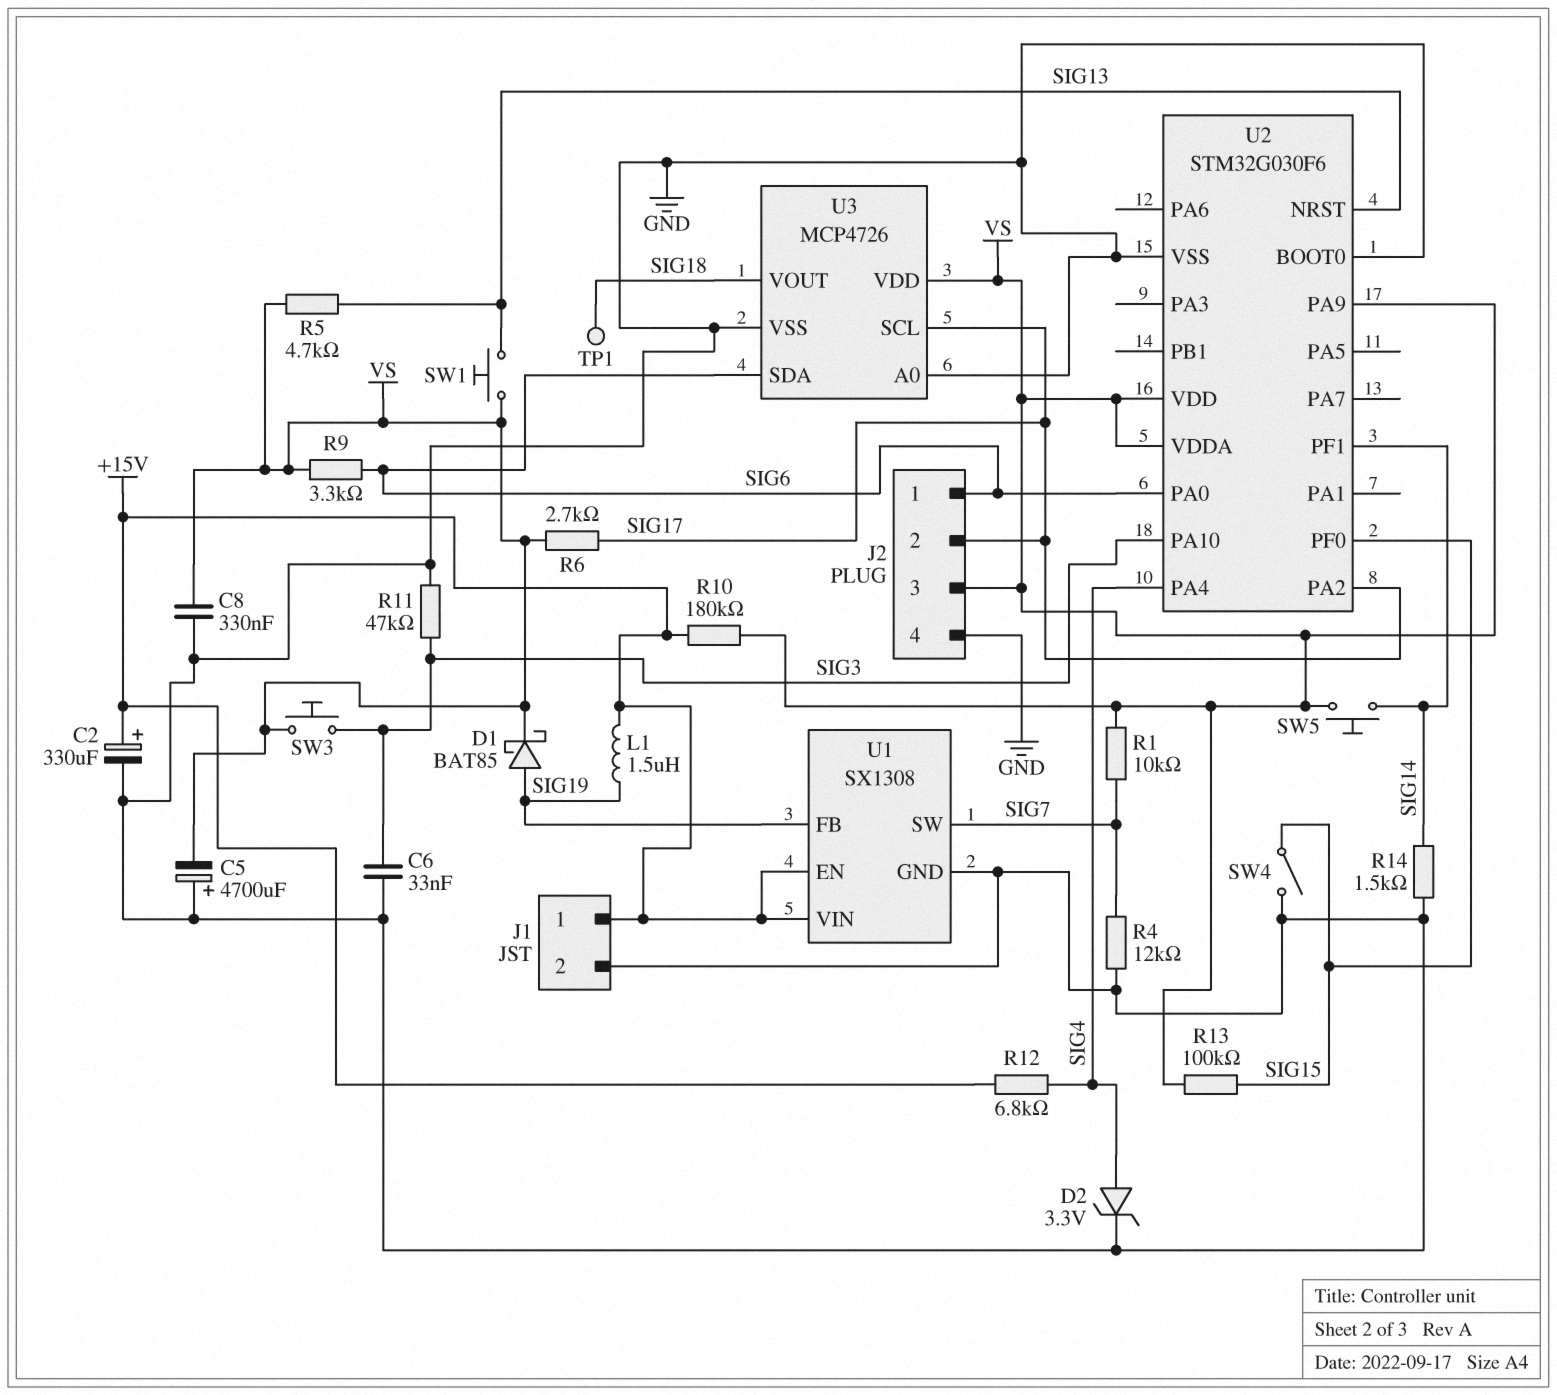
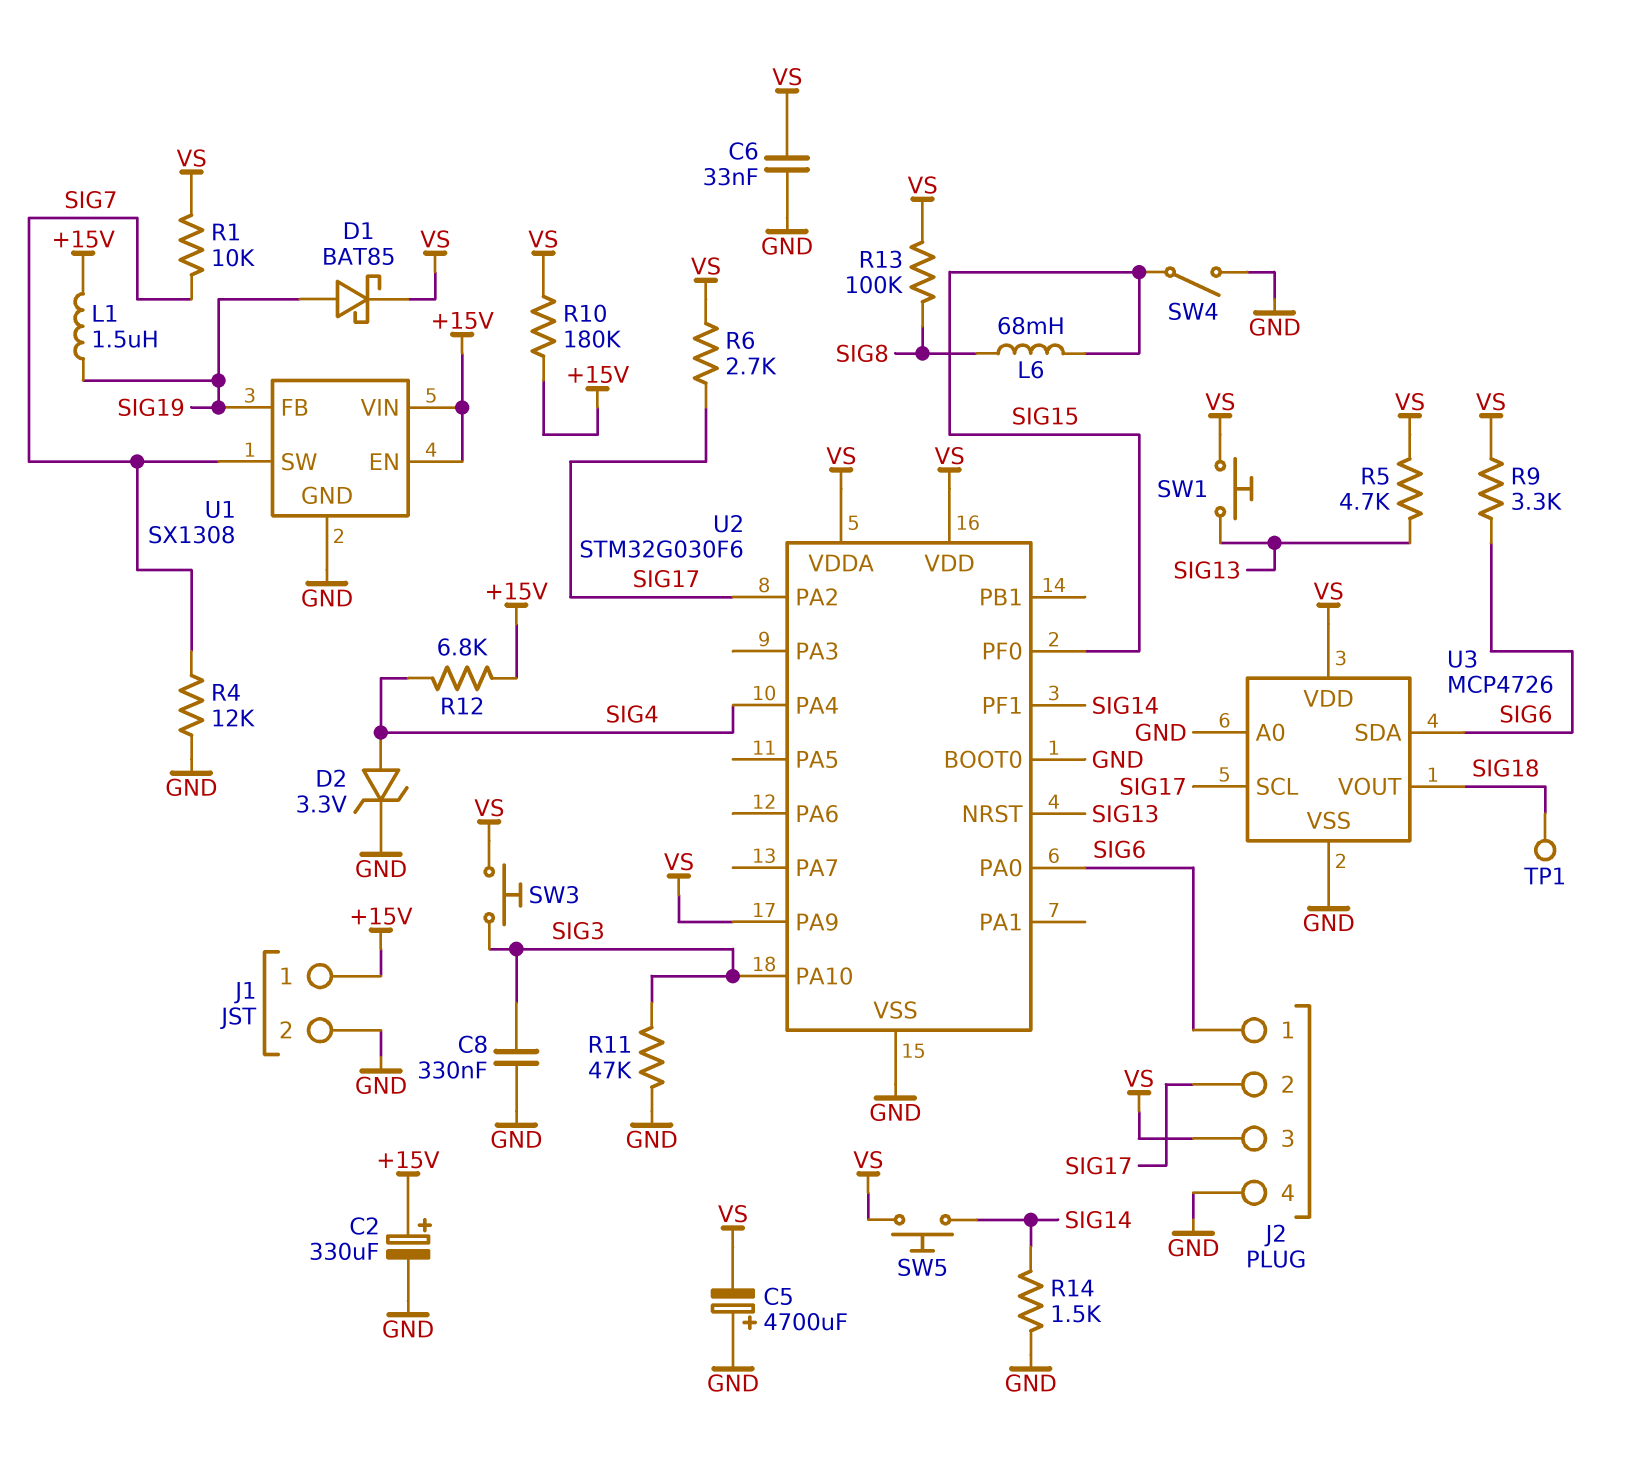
C6: 33nF (GND, SIG3) -> 33nF (GND, VS)
C8: 330nF (GND, VS) -> 330nF (GND, SIG3)
L6: none -> 68mH (SIG8, SIG15)
R13: 100k (SIG15, VS) -> 100k (SIG8, VS)

